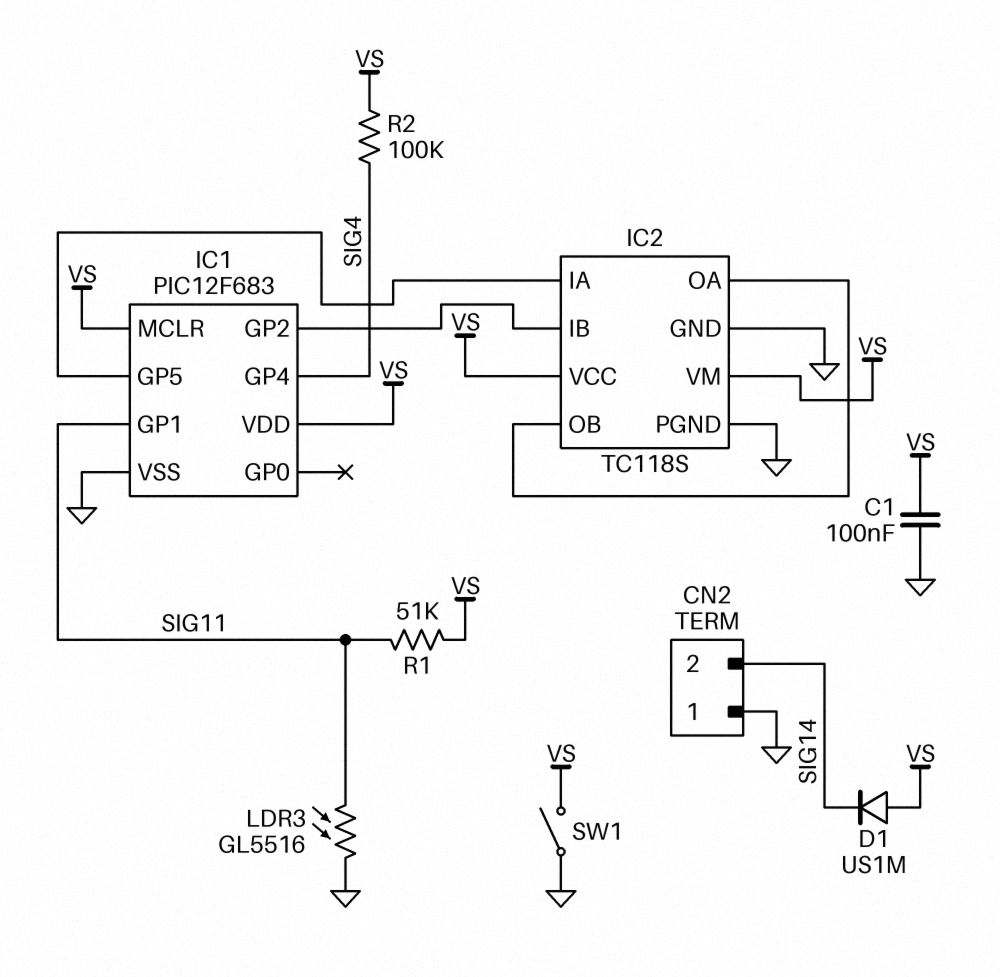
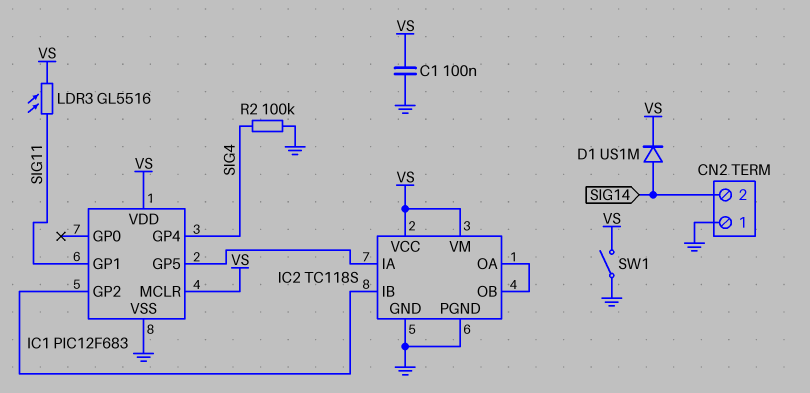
D1: diode US1M (A VS, K SIG14) -> diode US1M (A SIG14, K VS)
LDR3: GL5516 (GND, SIG11) -> GL5516 (SIG11, VS)
R1: 51k (SIG11, VS) -> none
R2: 100k (SIG4, VS) -> 100k (GND, SIG4)

